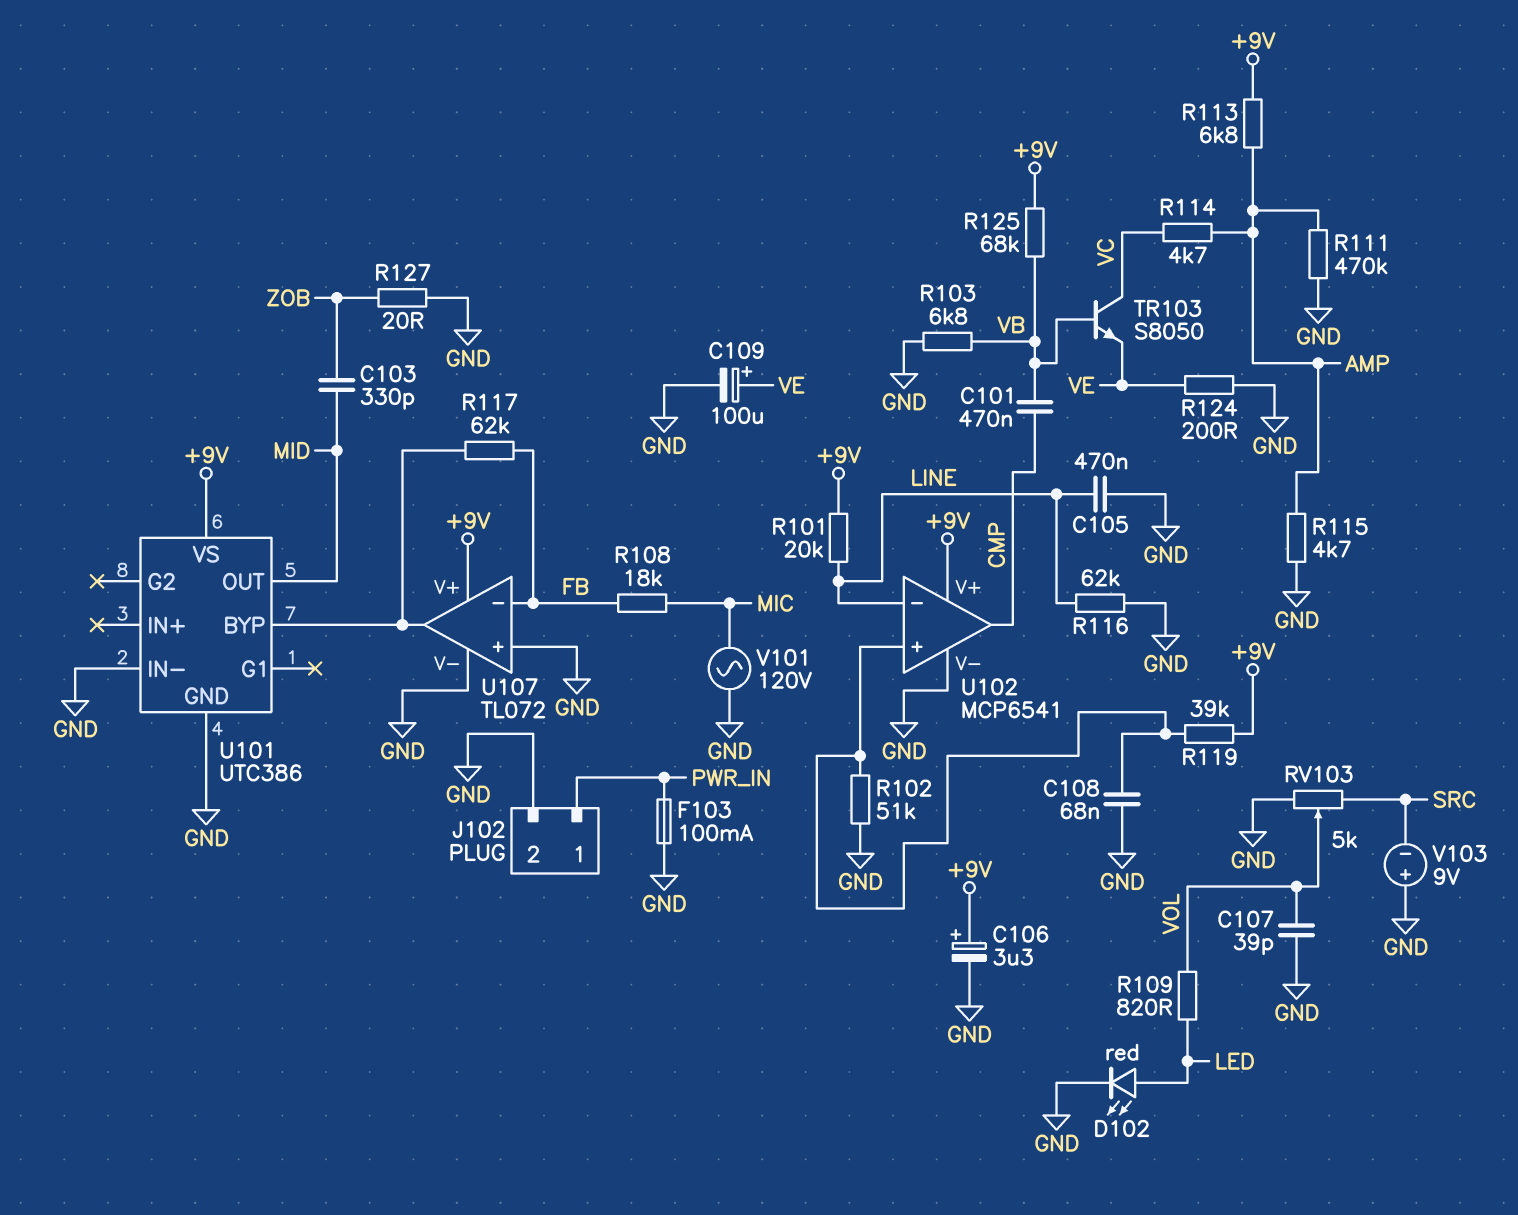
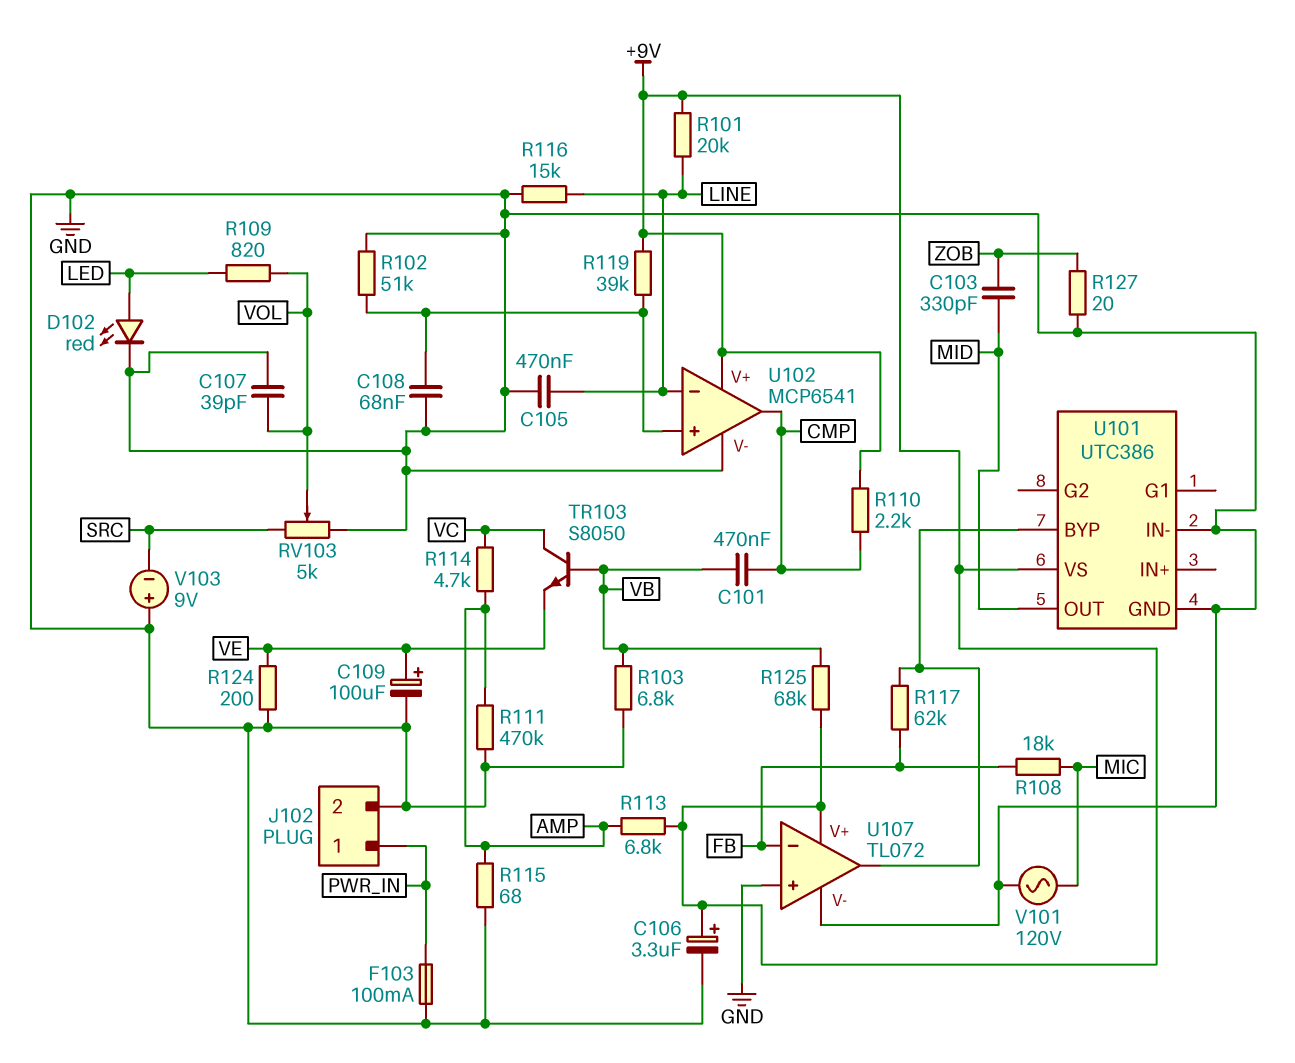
R110: none -> 2.2k (+9V, CMP)
R115: 4.7k (AMP, GND) -> 68 (AMP, GND)
R116: 62k (GND, LINE) -> 15k (GND, LINE)

